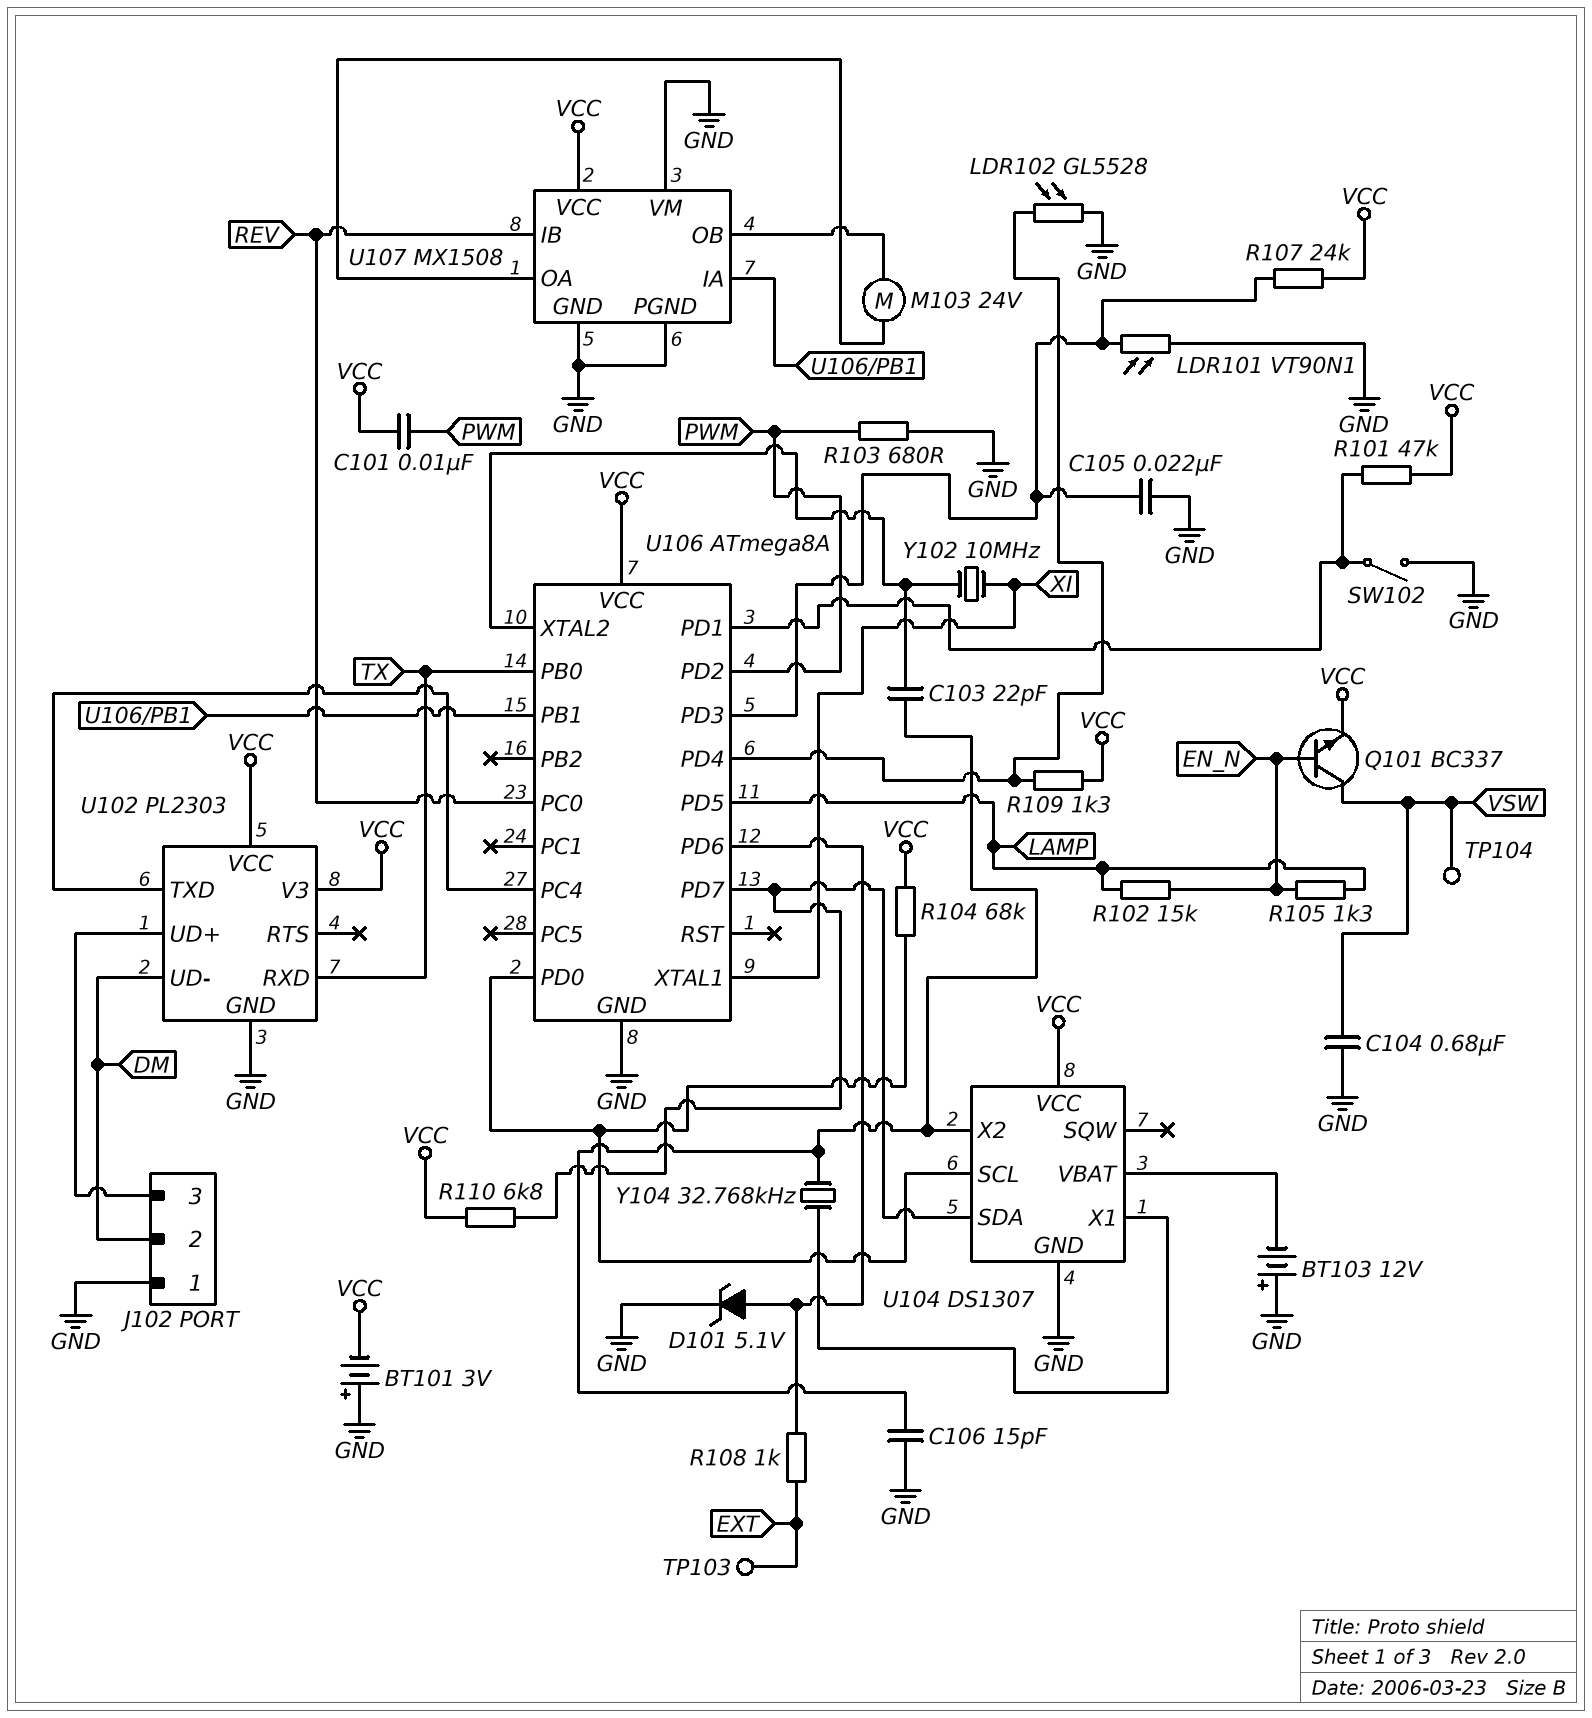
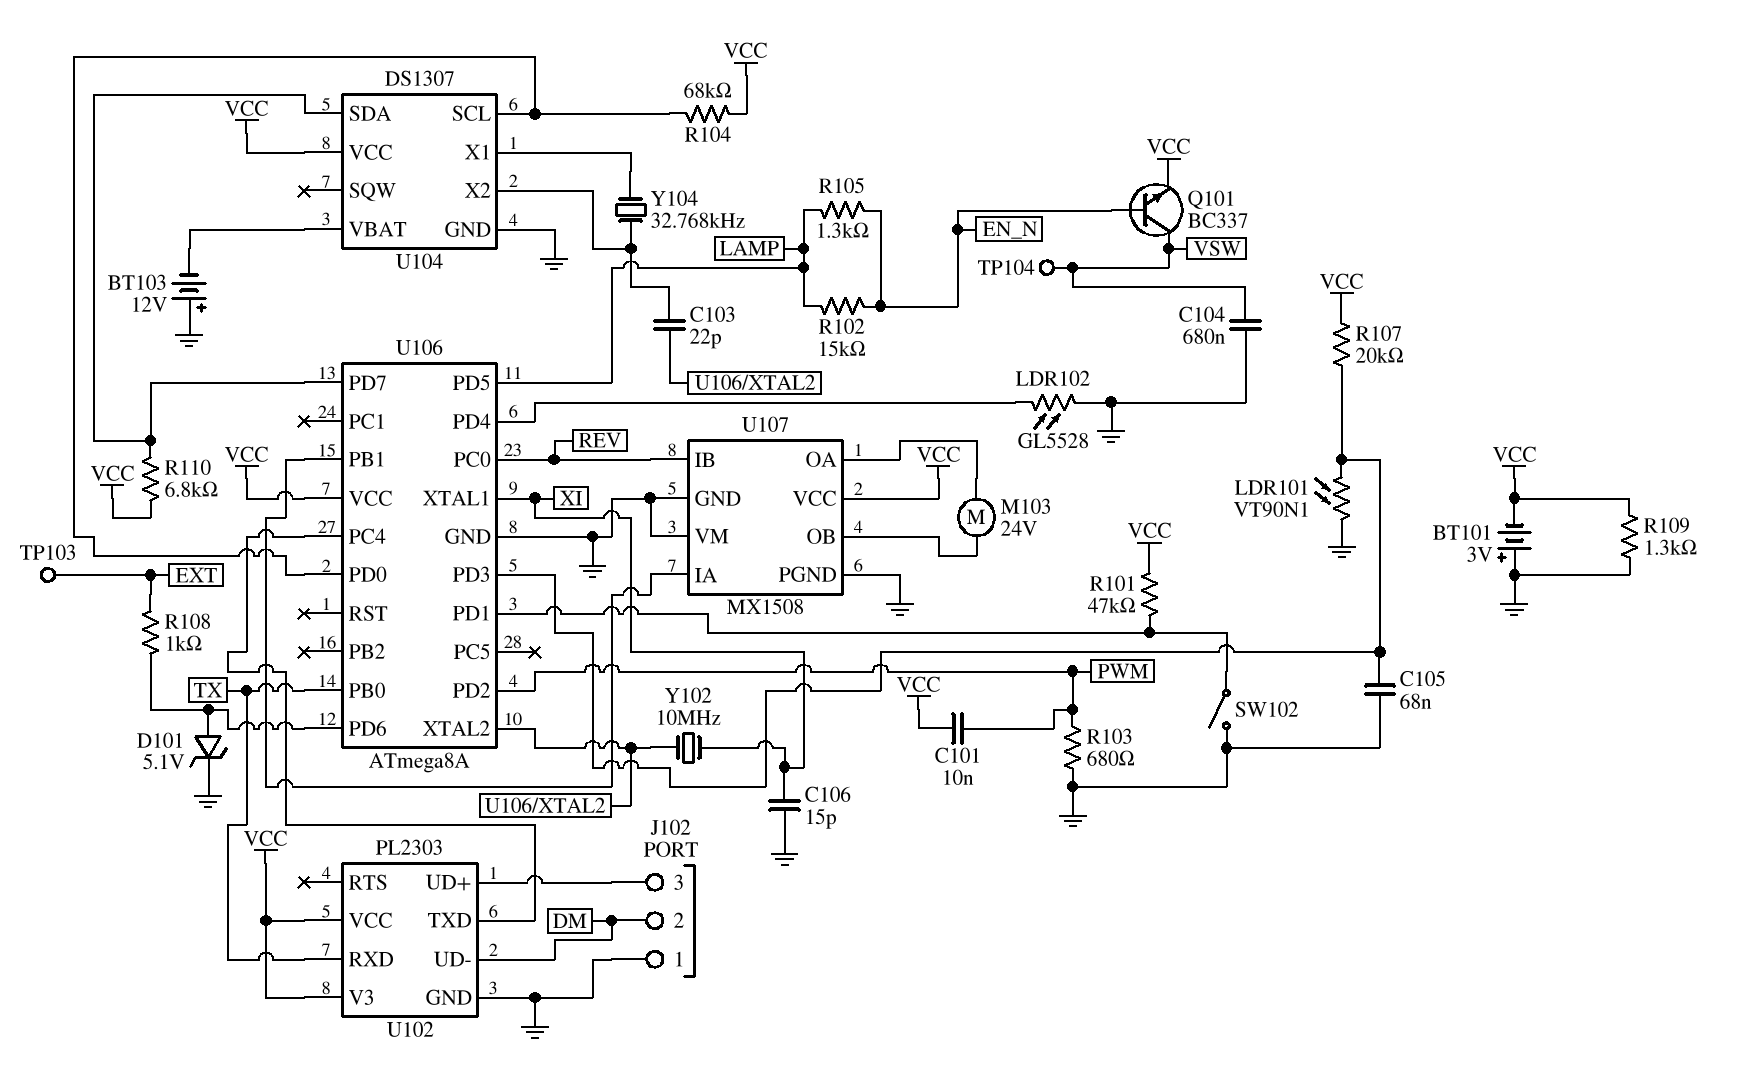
C105: 22nF (GND, U106/PD3) -> 68nF (GND, U106/PD3)
C106: 15pF (GND, U104/X2) -> 15pF (GND, XI)
R107: 24k (U106/PD3, VCC) -> 20k (U106/PD3, VCC)
R109: 1.3k (U106/PD4, VCC) -> 1.3k (GND, VCC)

